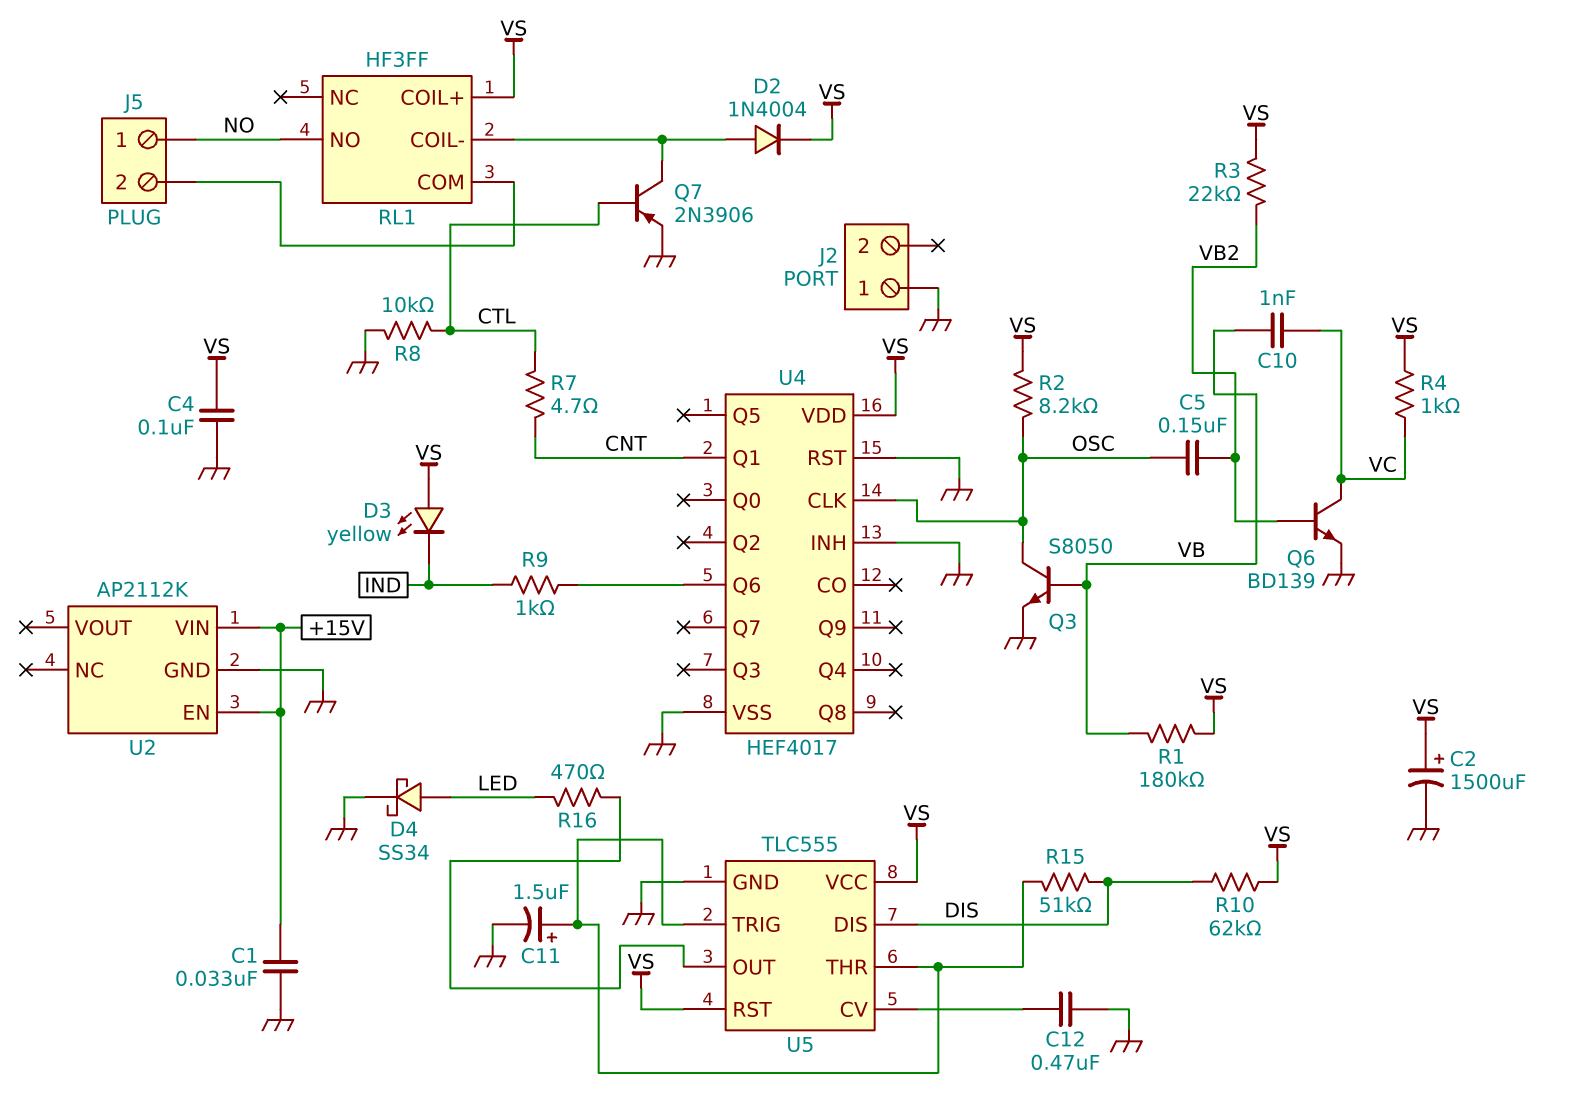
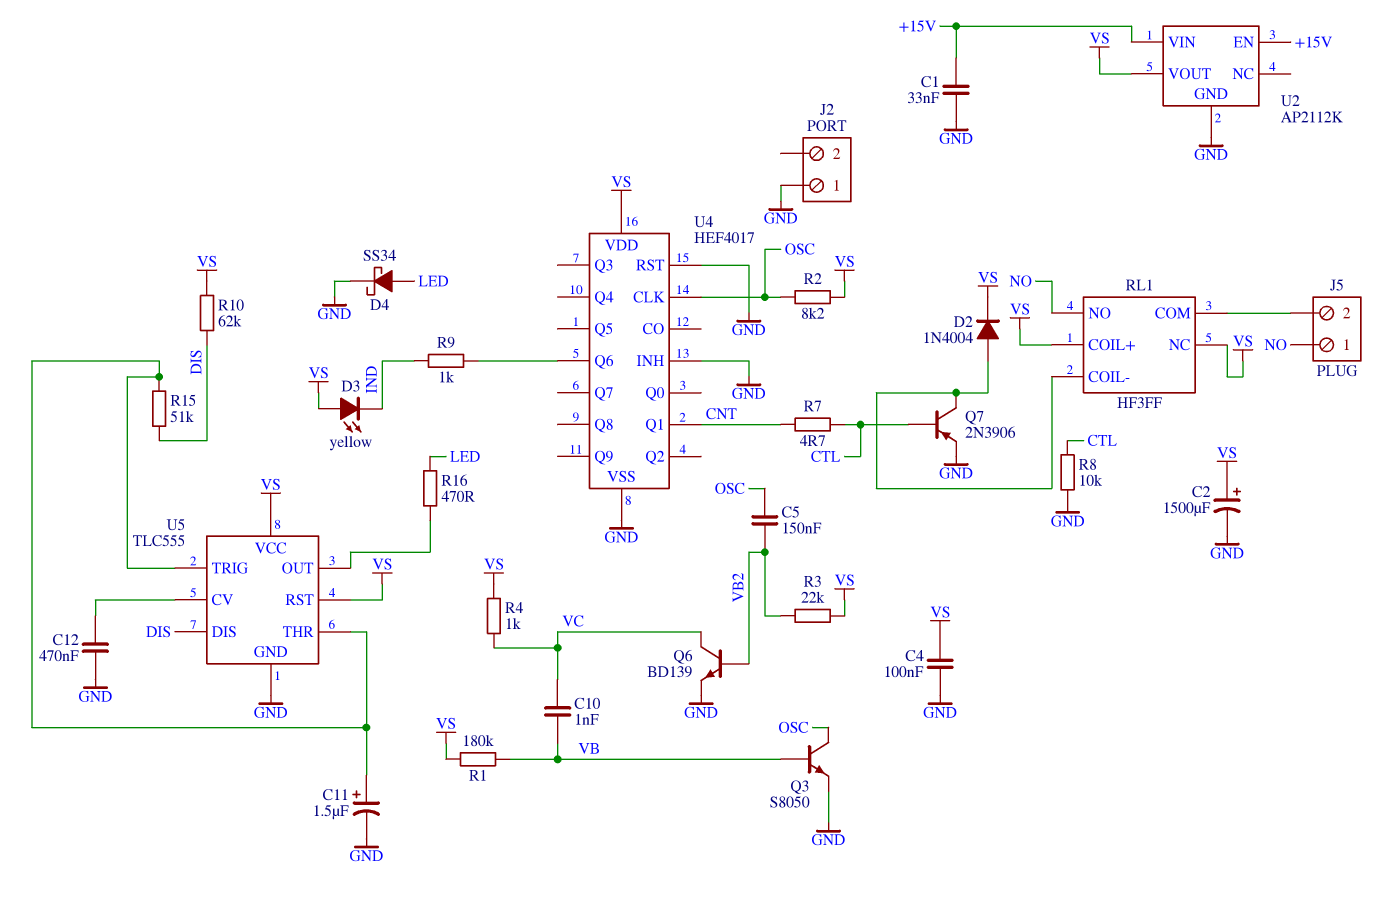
RL1 pin NC: none -> VS
U2 pin VOUT: none -> VS

